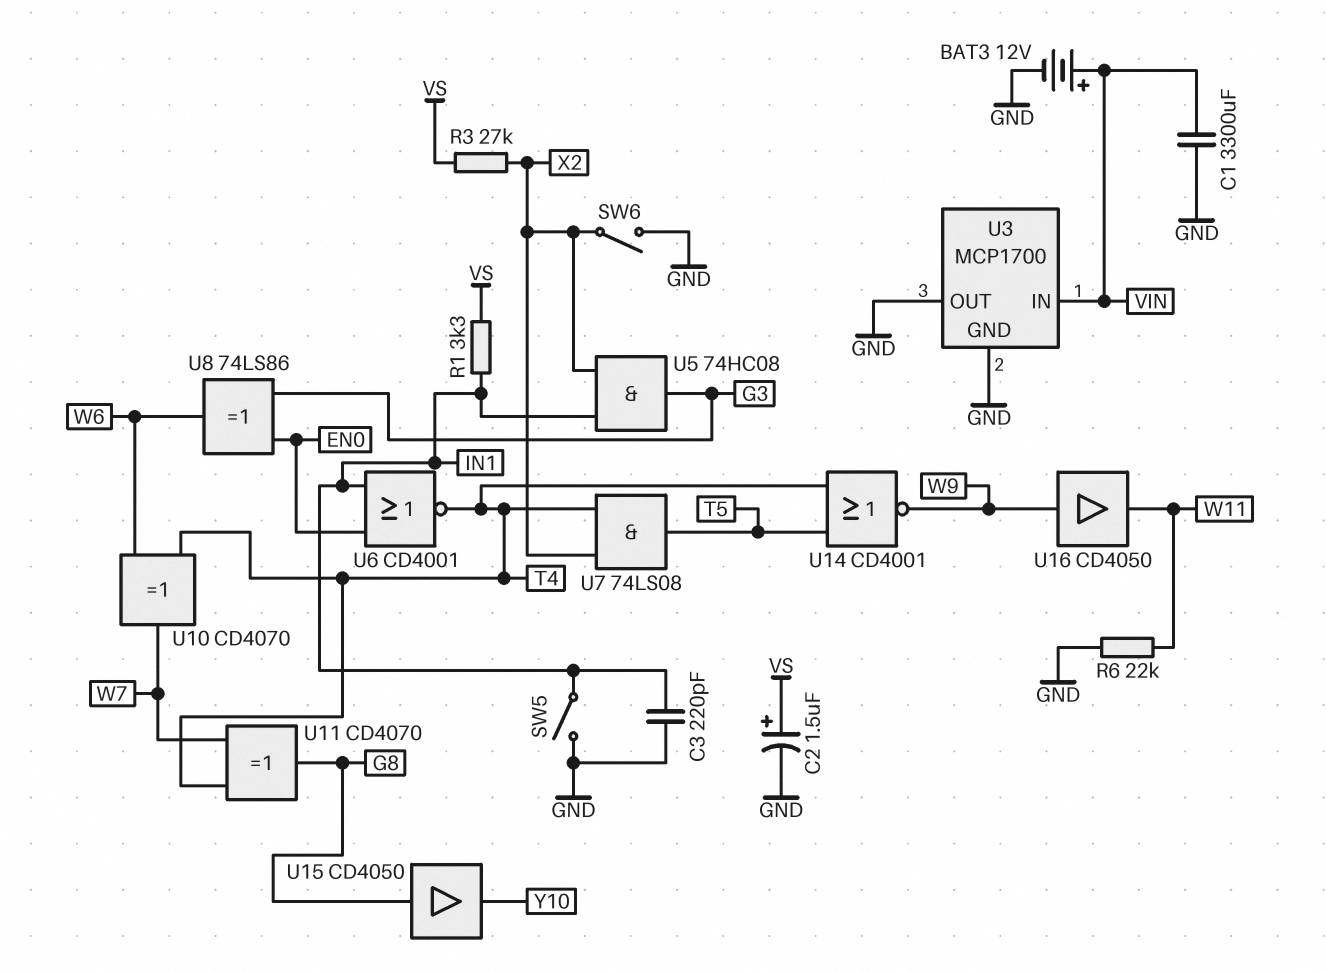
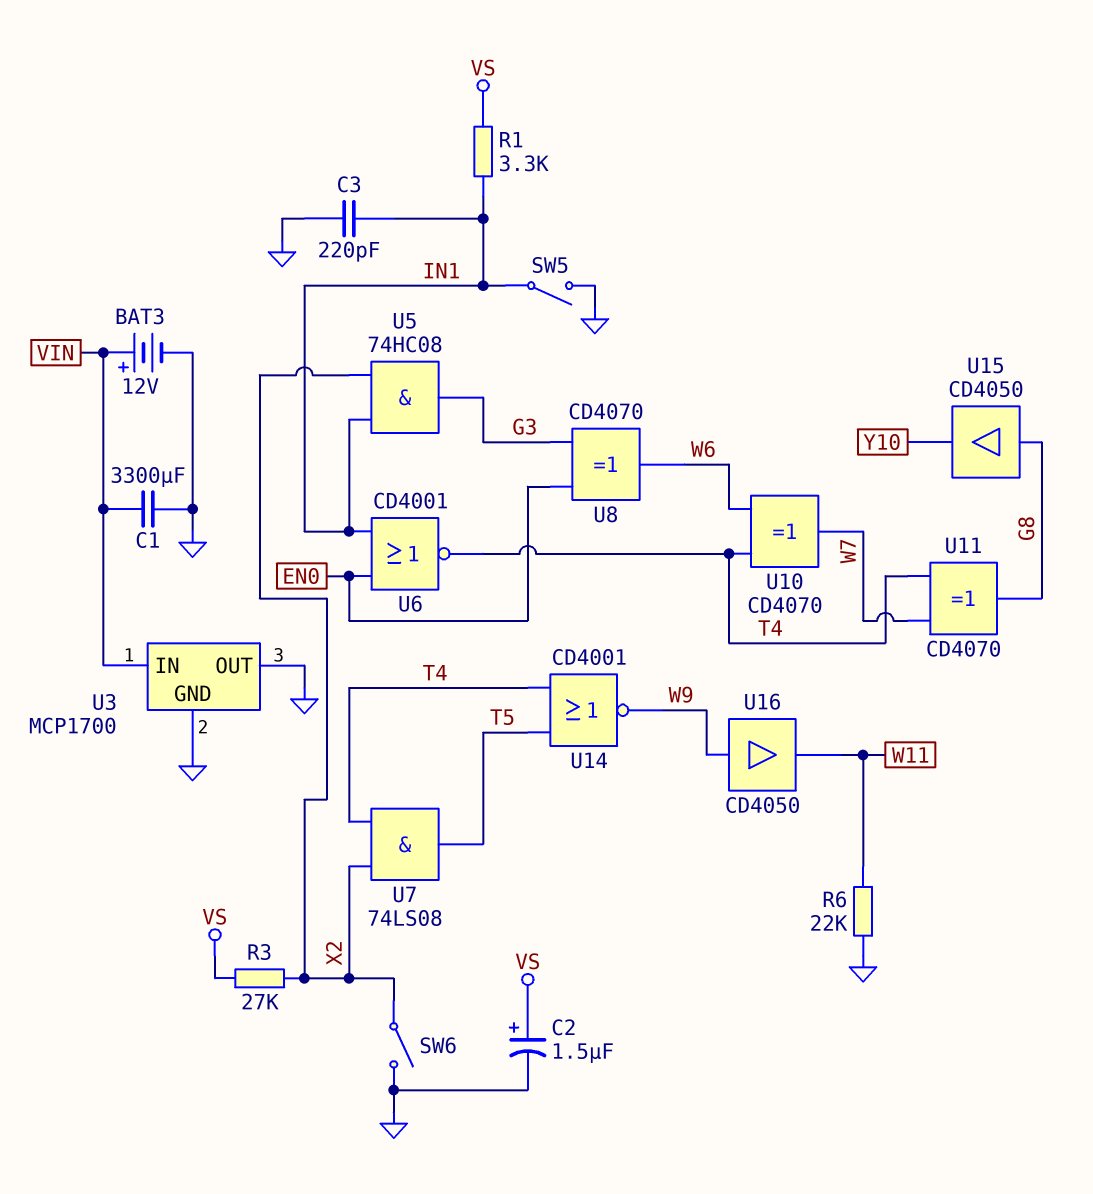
U8: XOR 74LS86 (in EN0, in G3, out W6) -> XOR CD4070 (in EN0, in G3, out W6)

